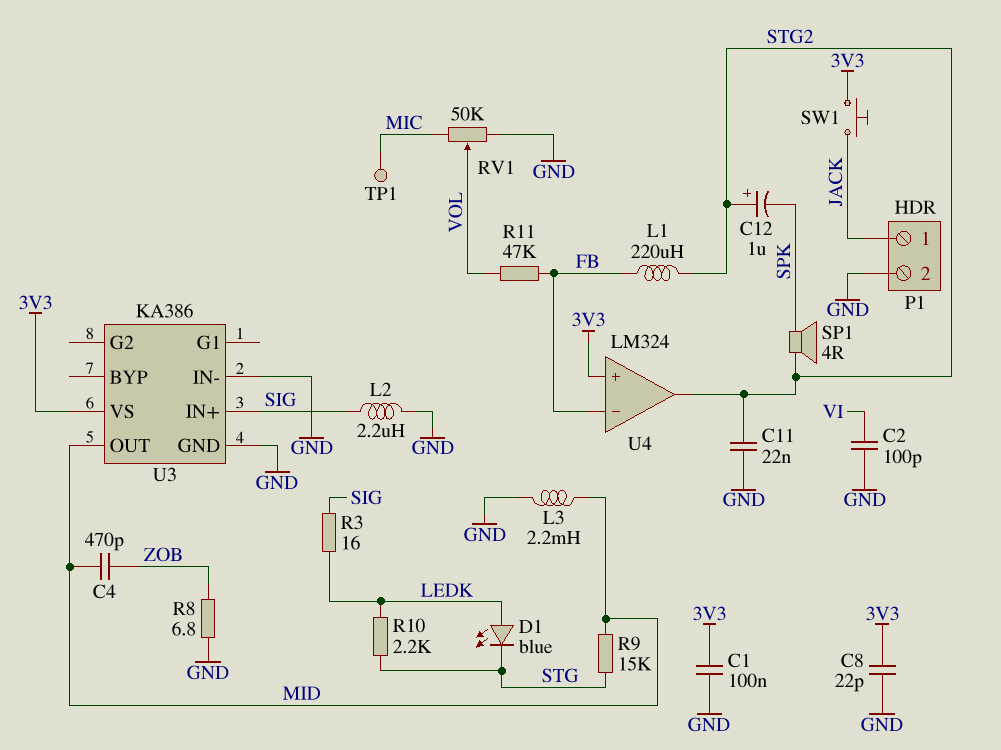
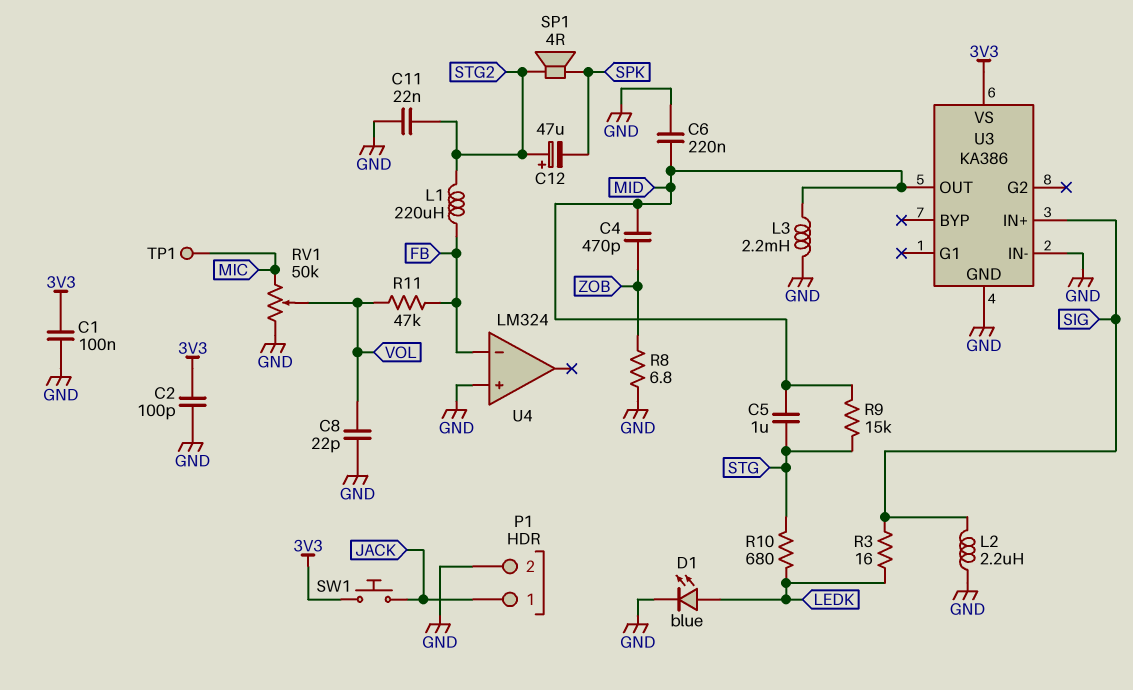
C2: 100pF (GND, VI) -> 100pF (3V3, GND)
C5: none -> 1uF (MID, STG)
C6: none -> 220nF (GND, MID)
C8: 22pF (3V3, GND) -> 22pF (GND, VOL)
C12: 1uF (plus STG2, minus SPK) -> 47uF (plus STG2, minus SPK)
D1: LED blue (A LEDK, K STG) -> LED blue (A LEDK, K GND)
R10: 2.2k (LEDK, STG) -> 680 (LEDK, STG)
U4 pin in+: 3V3 -> GND
U4 pin out: STG2 -> none

